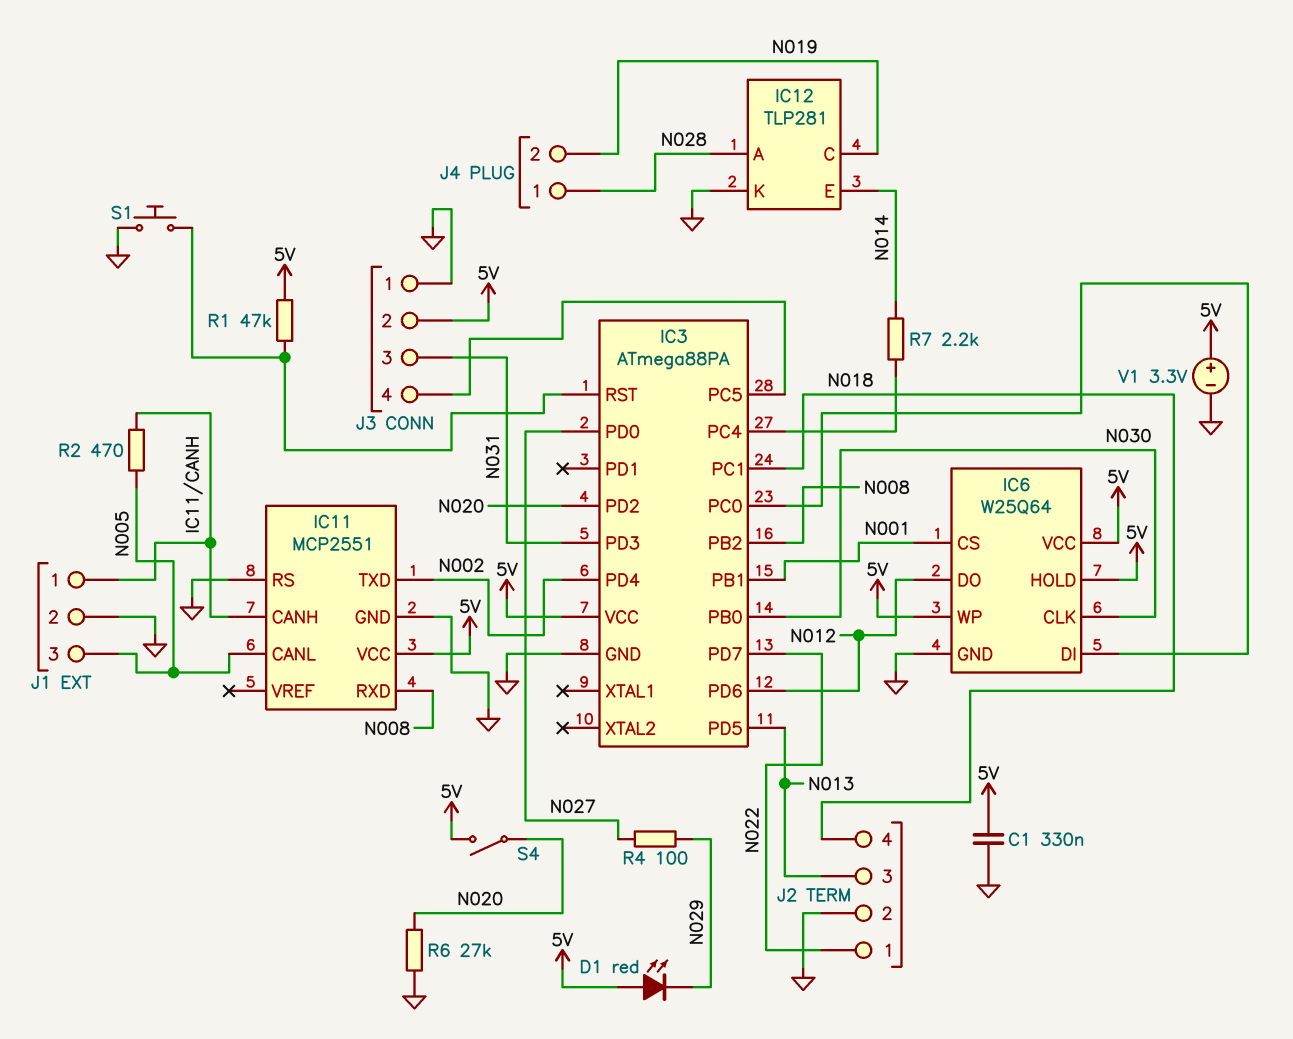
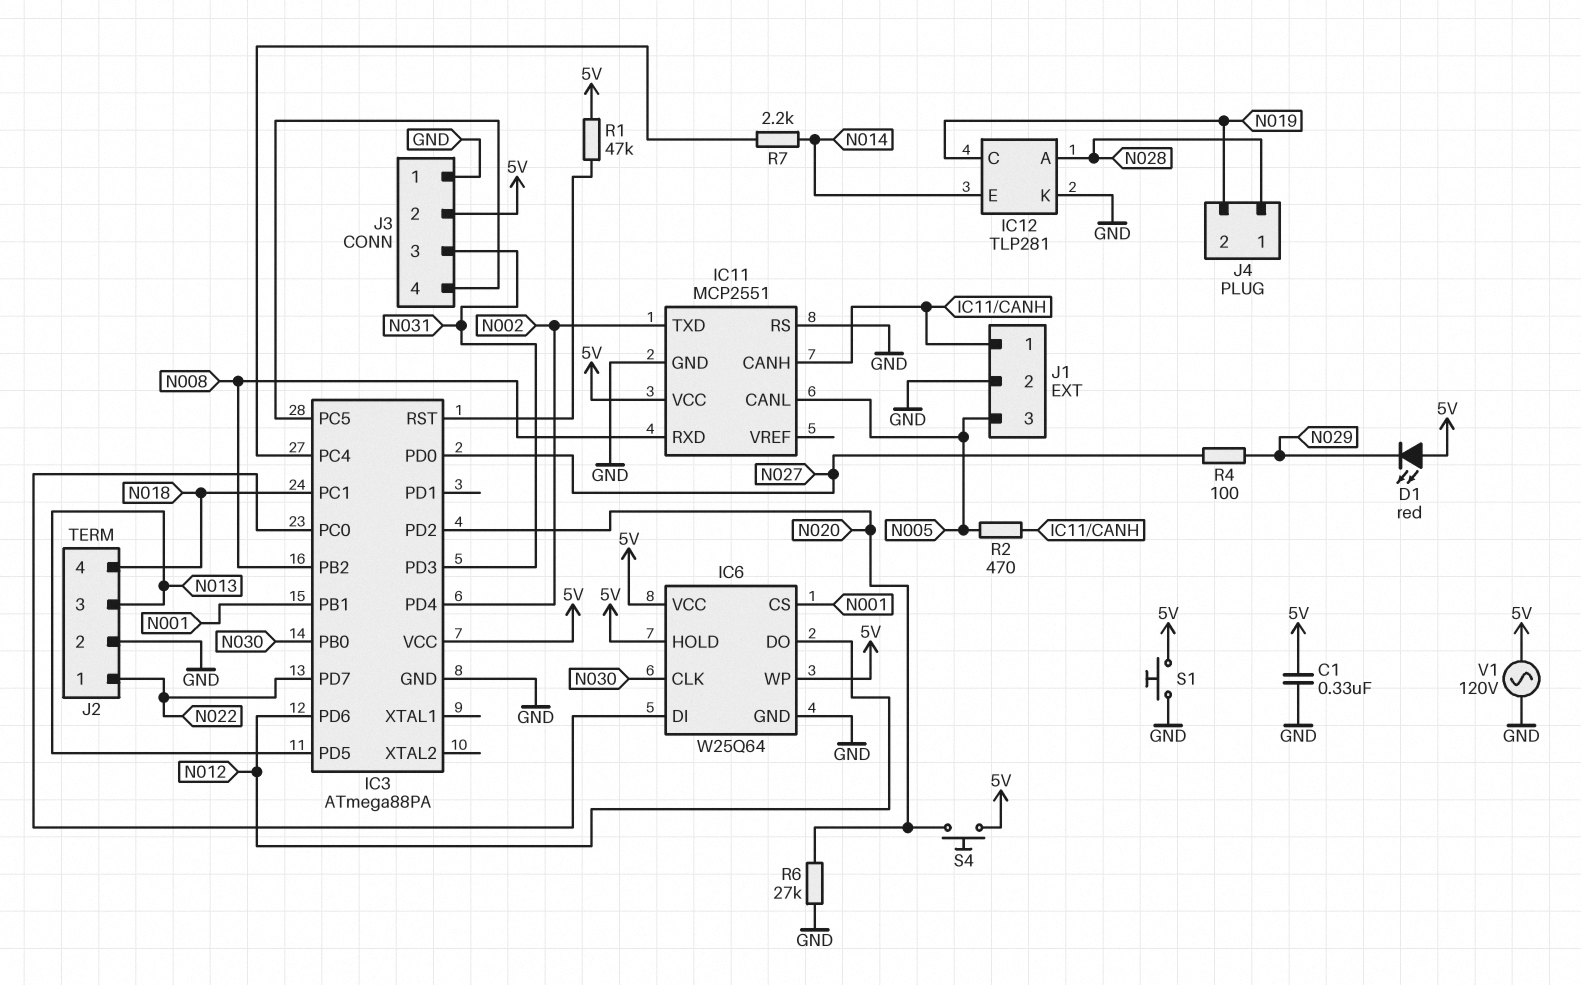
S1: button (GND, IC3/RST) -> button (5V, GND)
S4: switch (5V, N020) -> button (5V, N020)
V1: 3.3V (plus 5V, minus GND) -> AC 120V (5V, GND)

